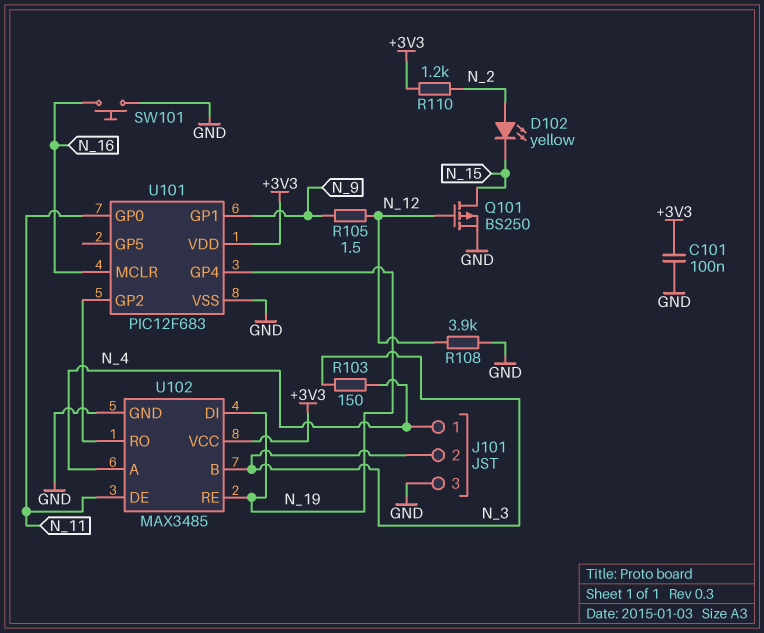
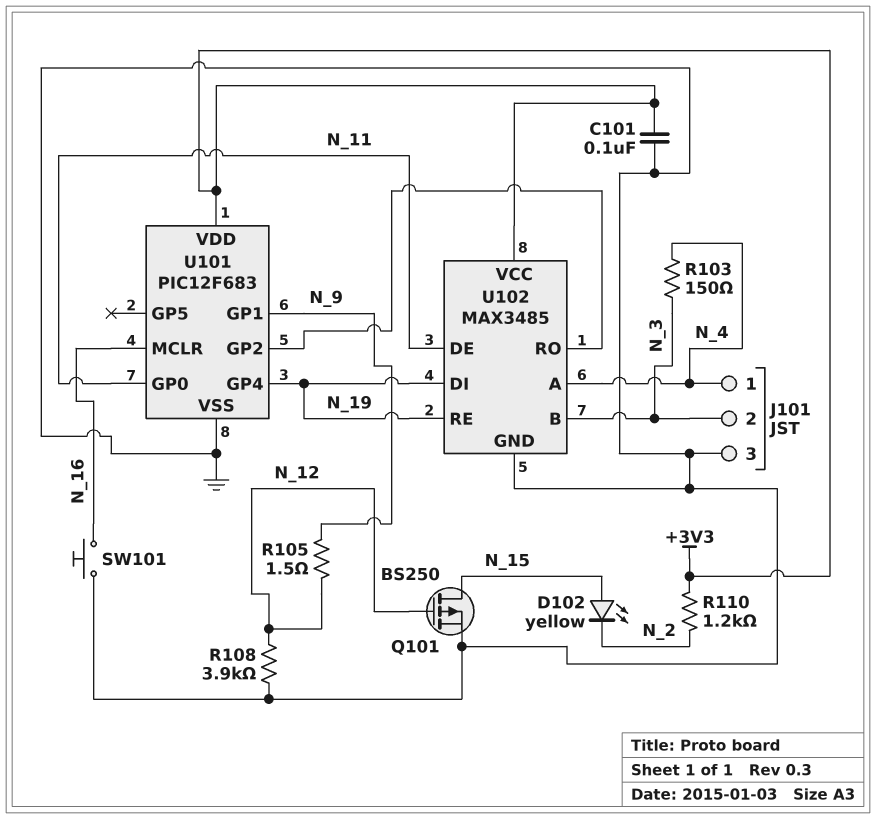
D102: LED yellow (A N_2, K N_15) -> LED yellow (A N_15, K N_2)

